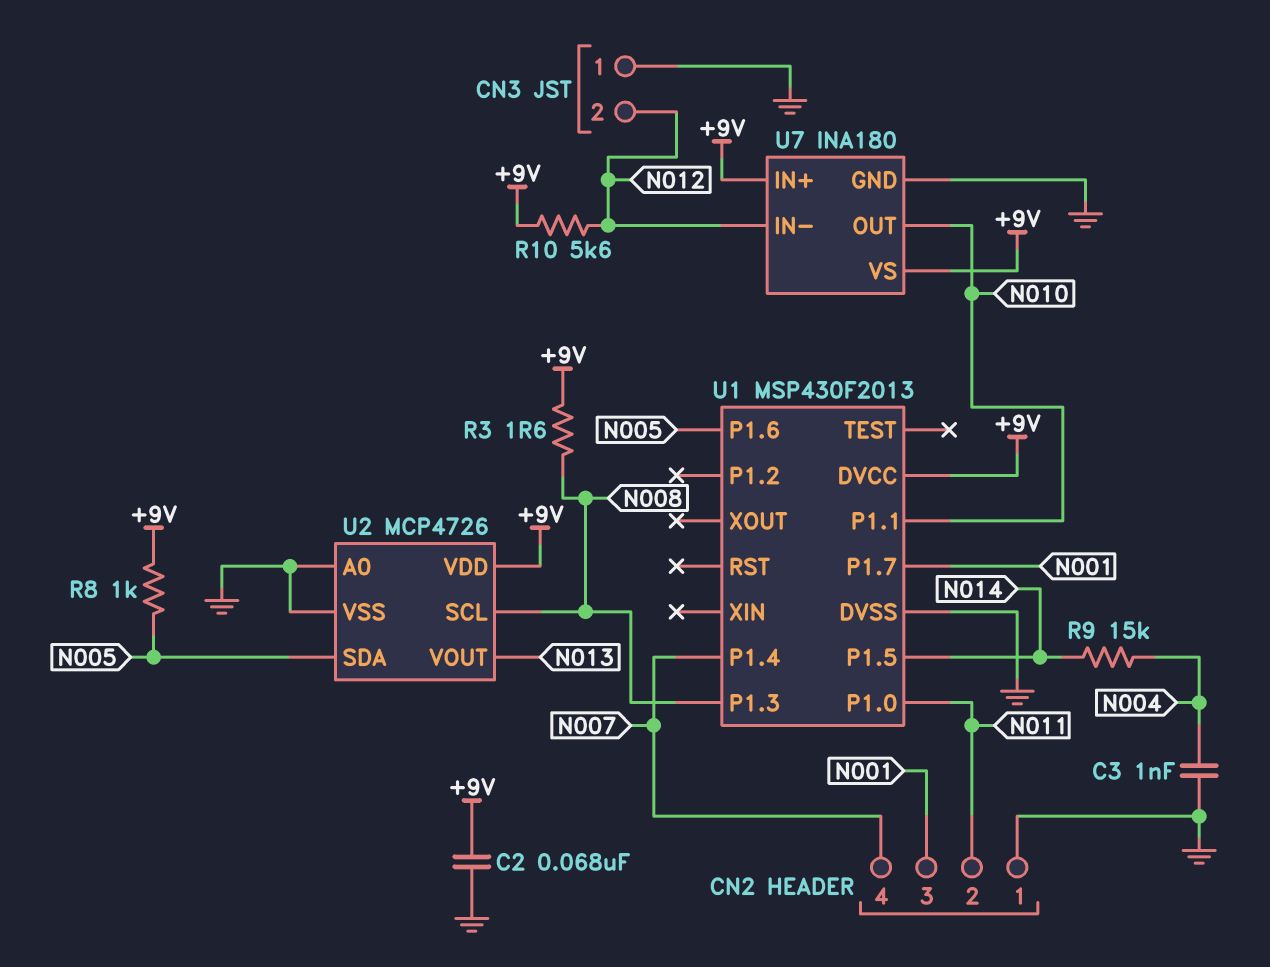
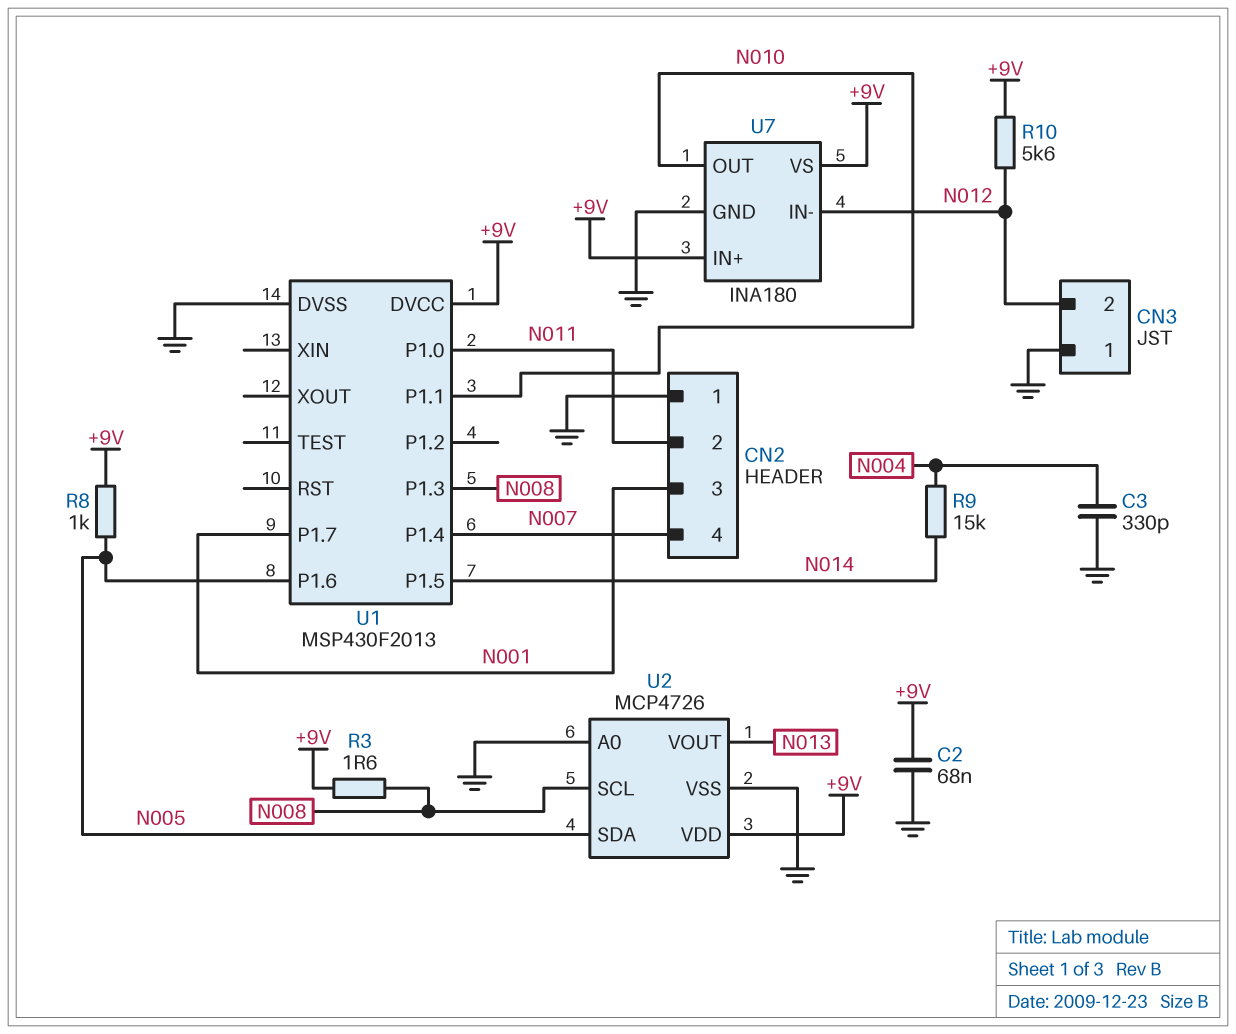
C3: 1nF (GND, N004) -> 330pF (GND, N004)

